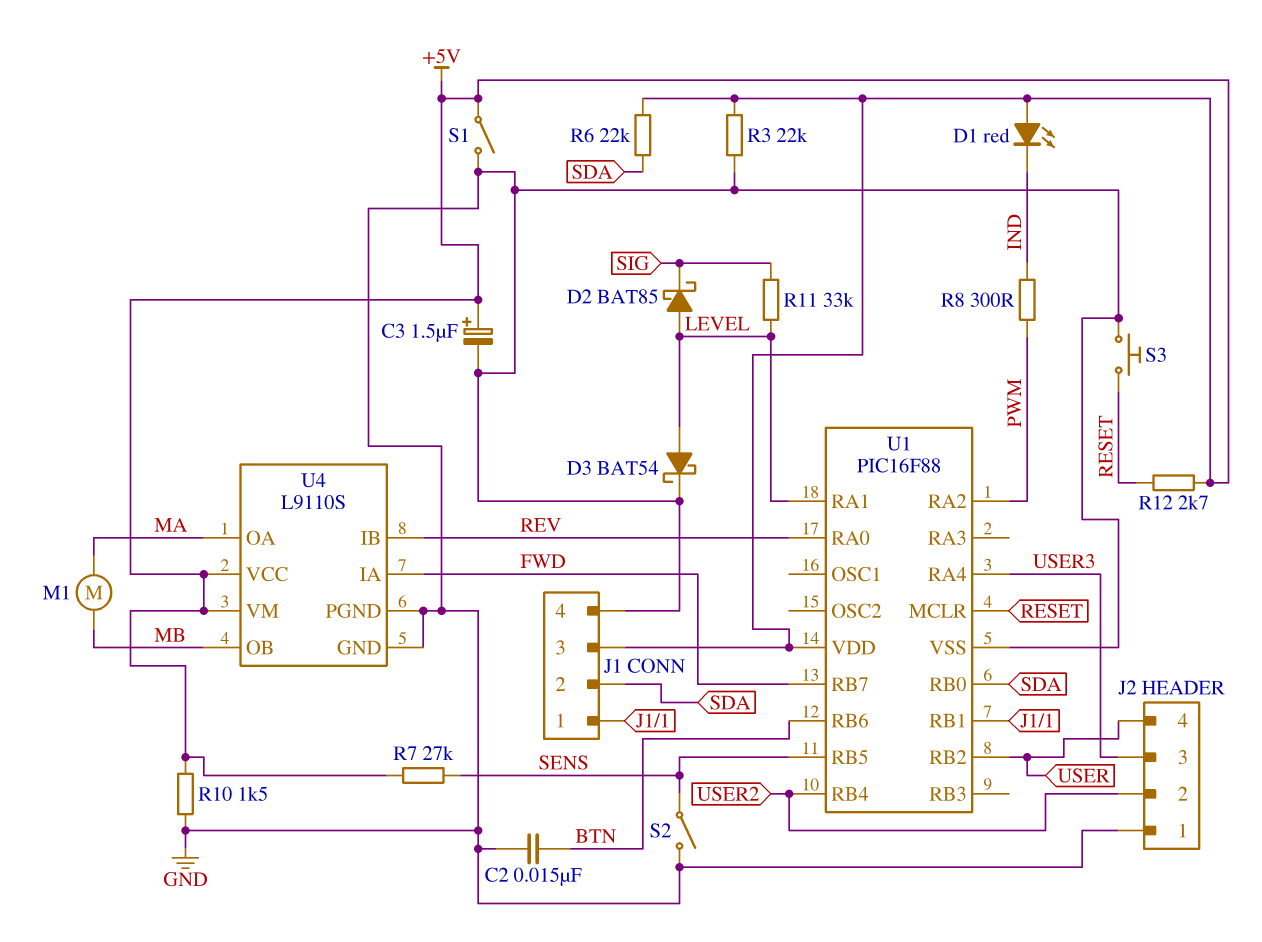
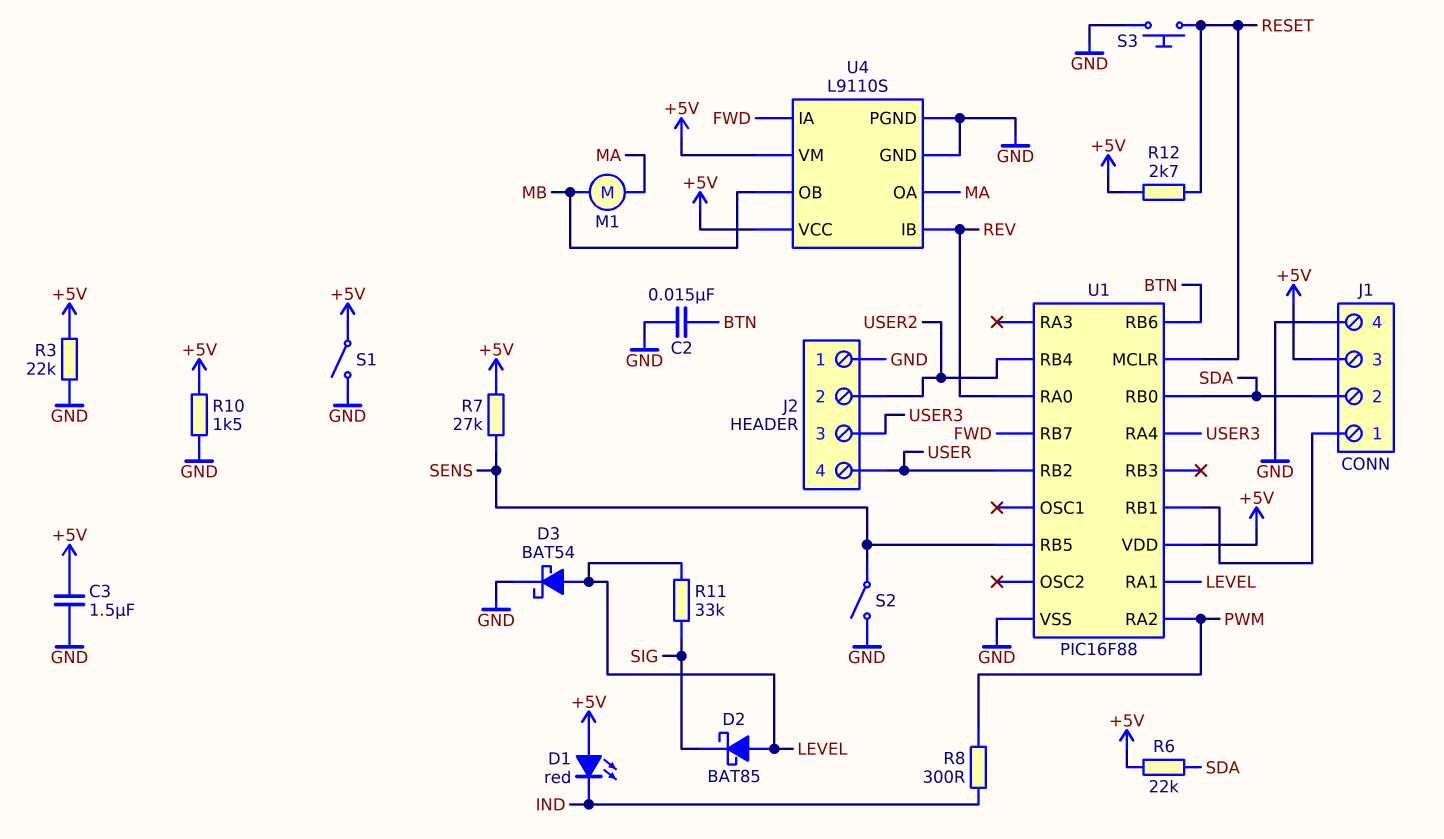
C3: 1.5uF (plus +5V, minus GND) -> 1.5uF (+5V, GND)

